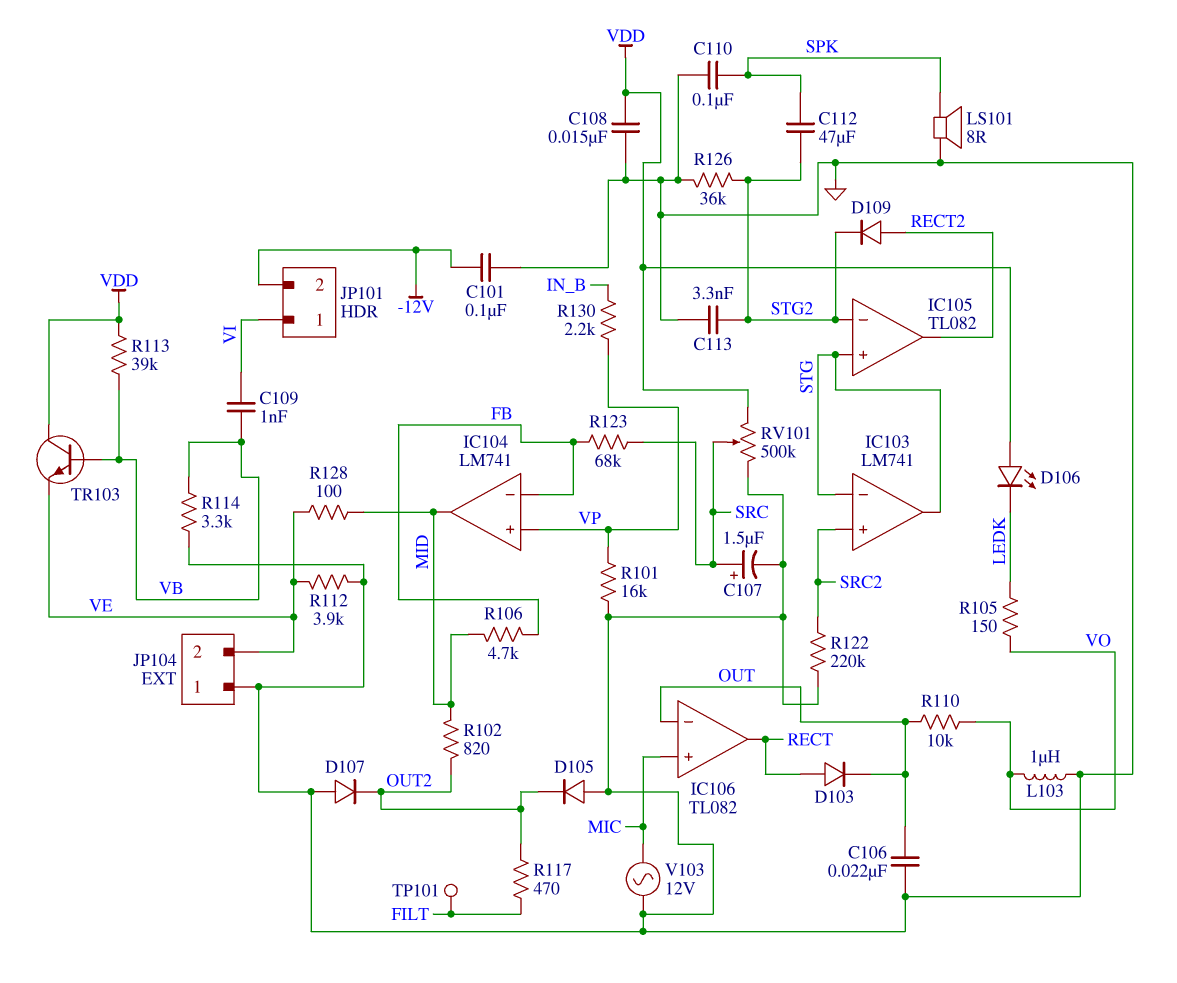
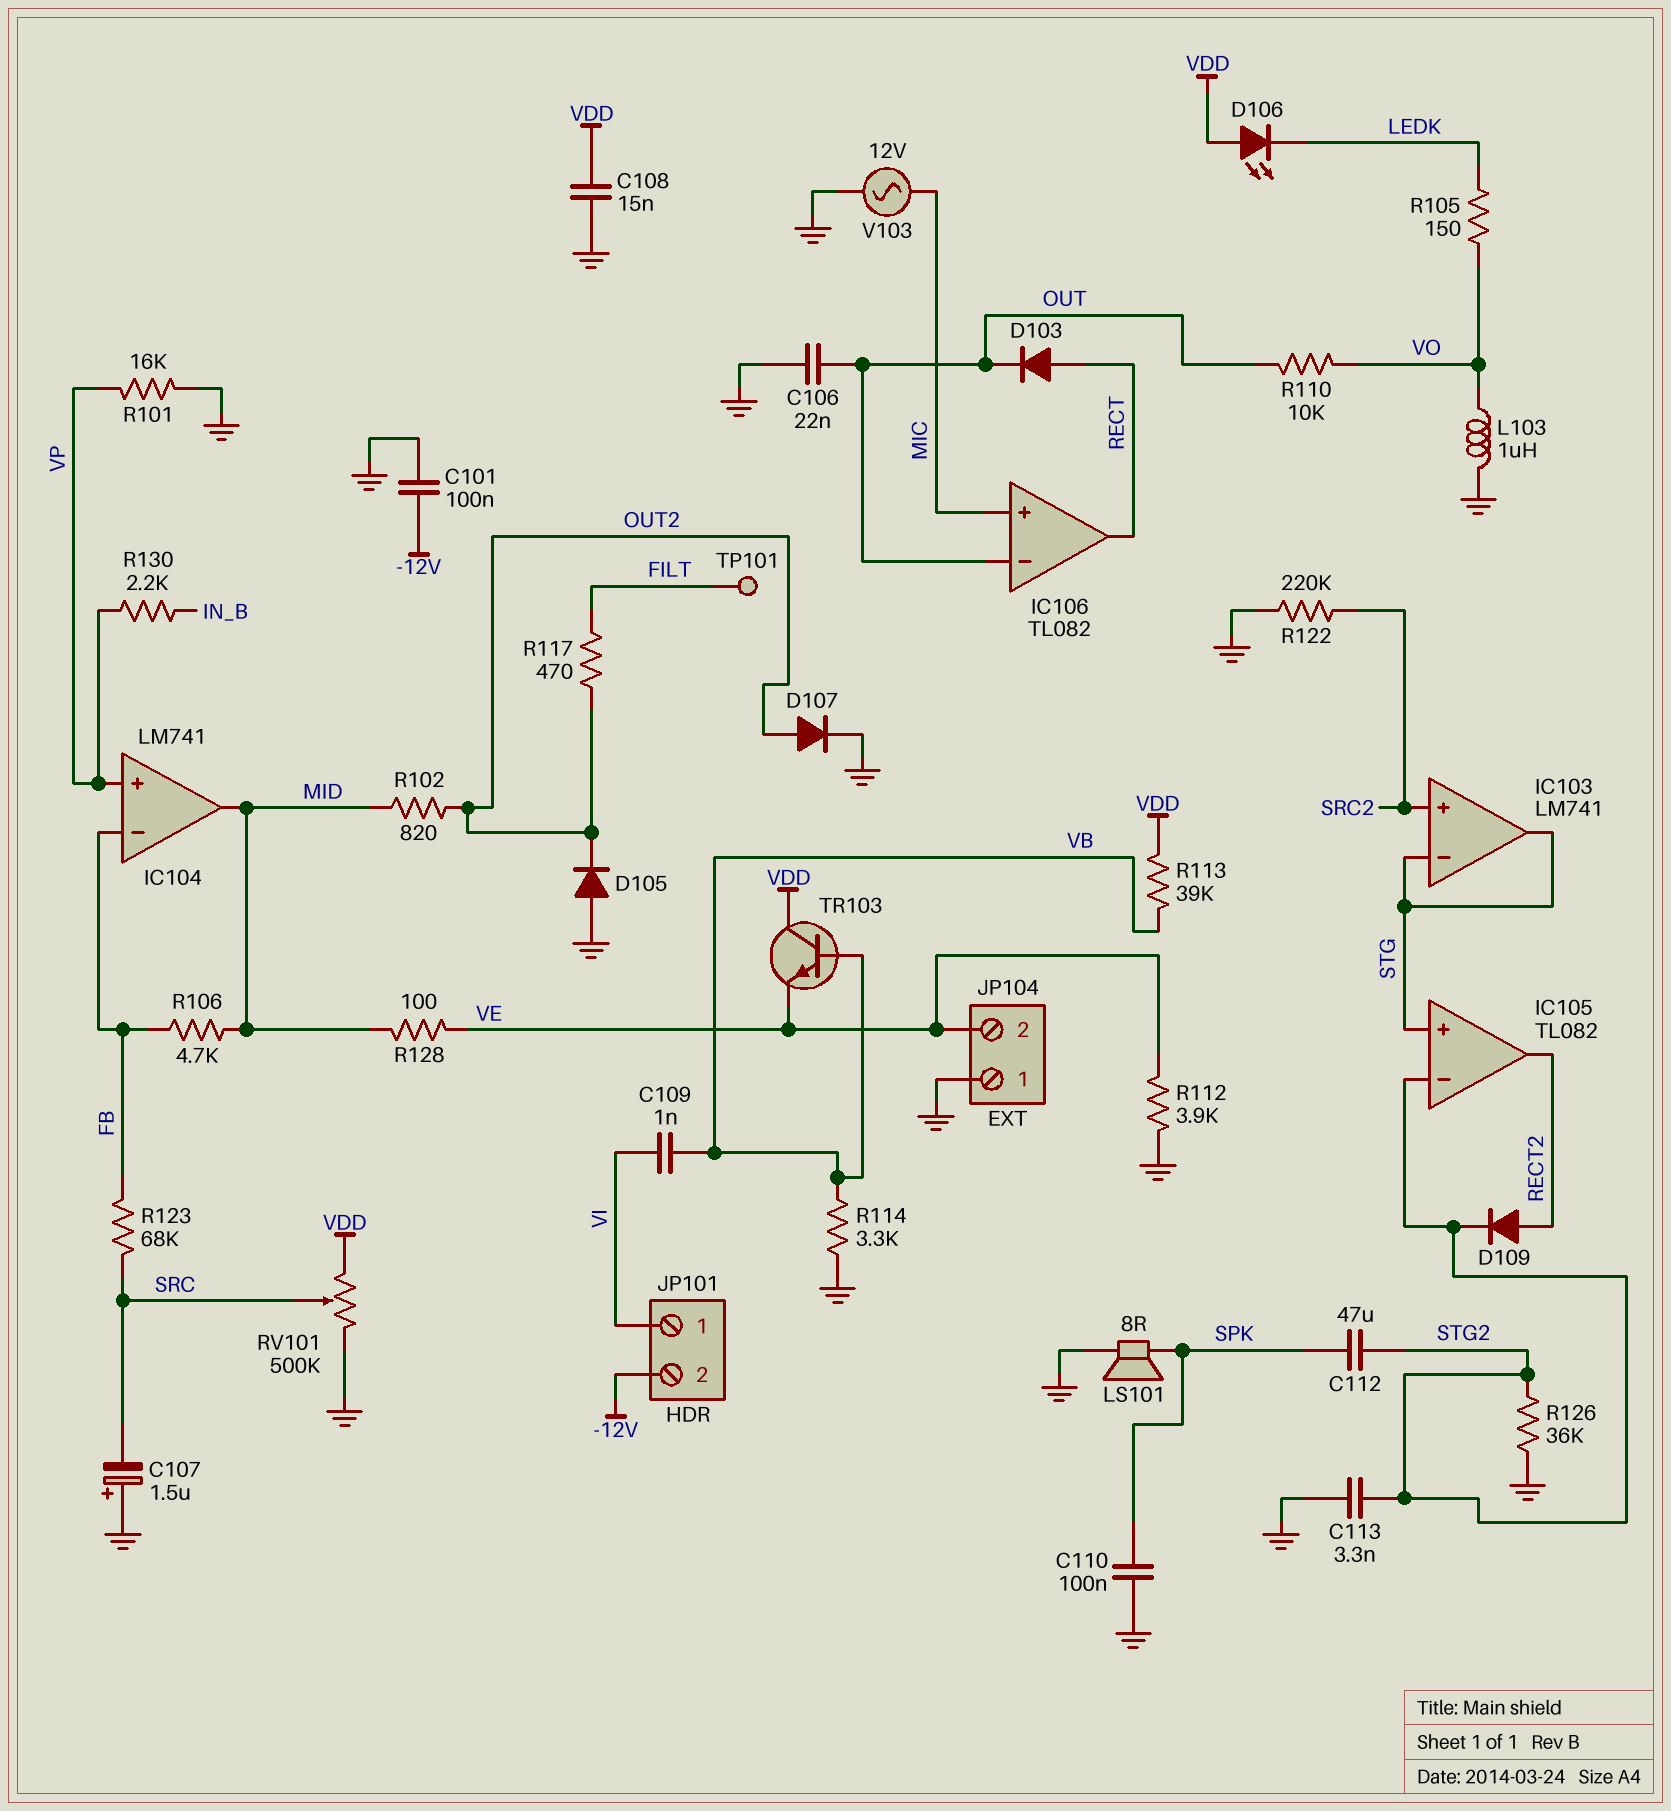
C107: 1.5uF (plus SRC, minus GND) -> 1.5uF (plus GND, minus SRC)
D107: diode (A GND, K OUT2) -> diode (A OUT2, K GND)

